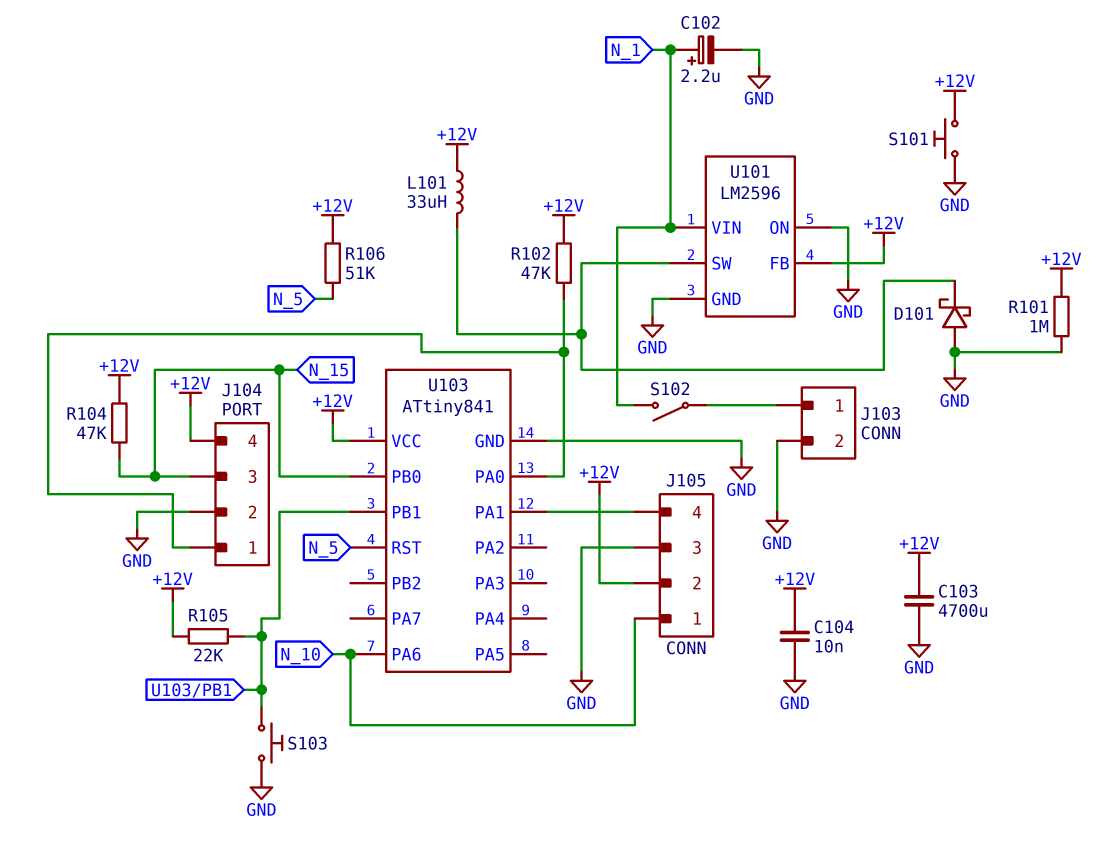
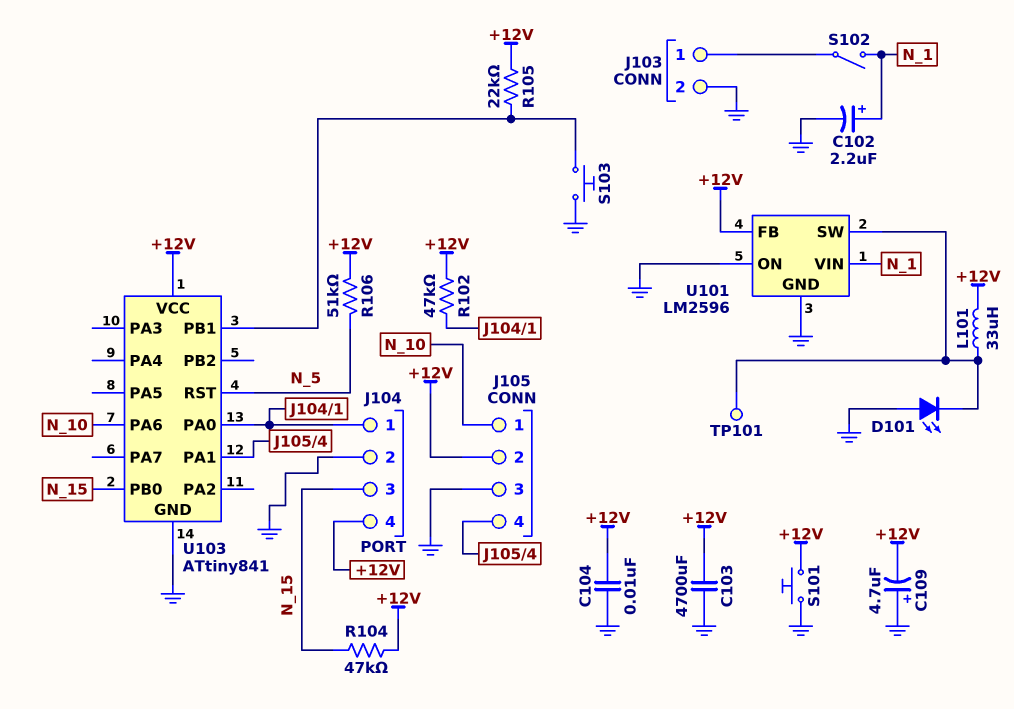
C109: none -> 4.7uF (plus GND, minus +12V)
D101: schottky (A GND, K U101/SW) -> LED (A GND, K U101/SW)
R101: 1M (+12V, GND) -> none
TP101: none -> test point (U101/SW)

